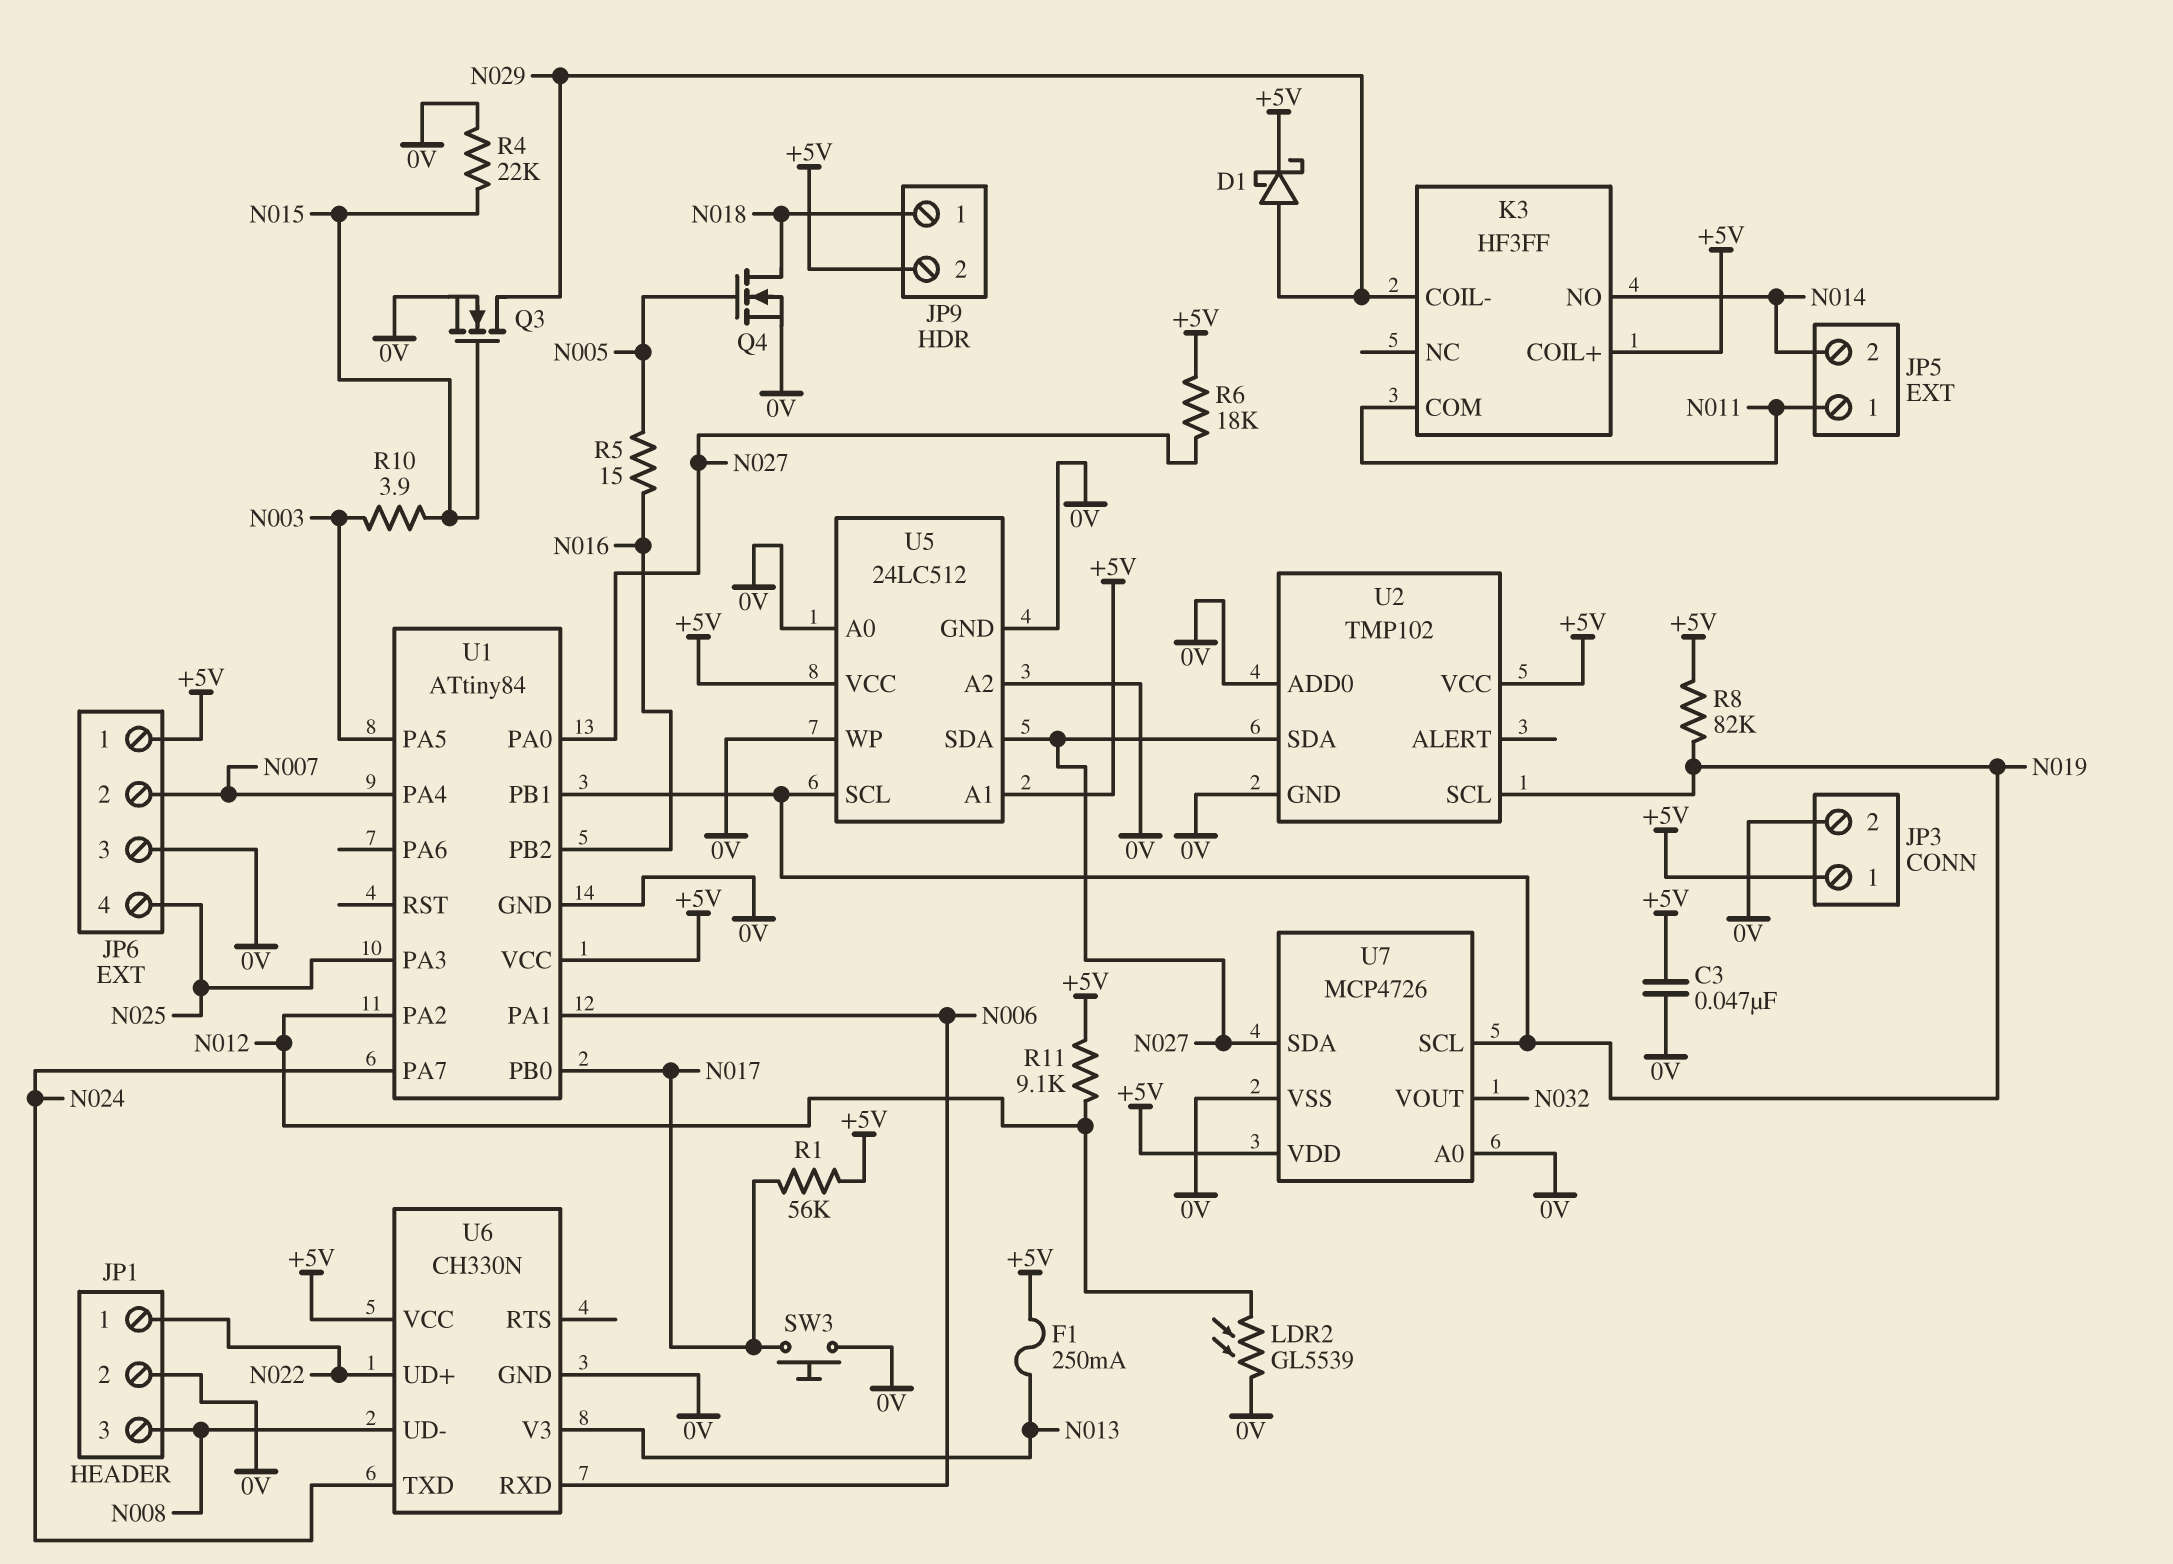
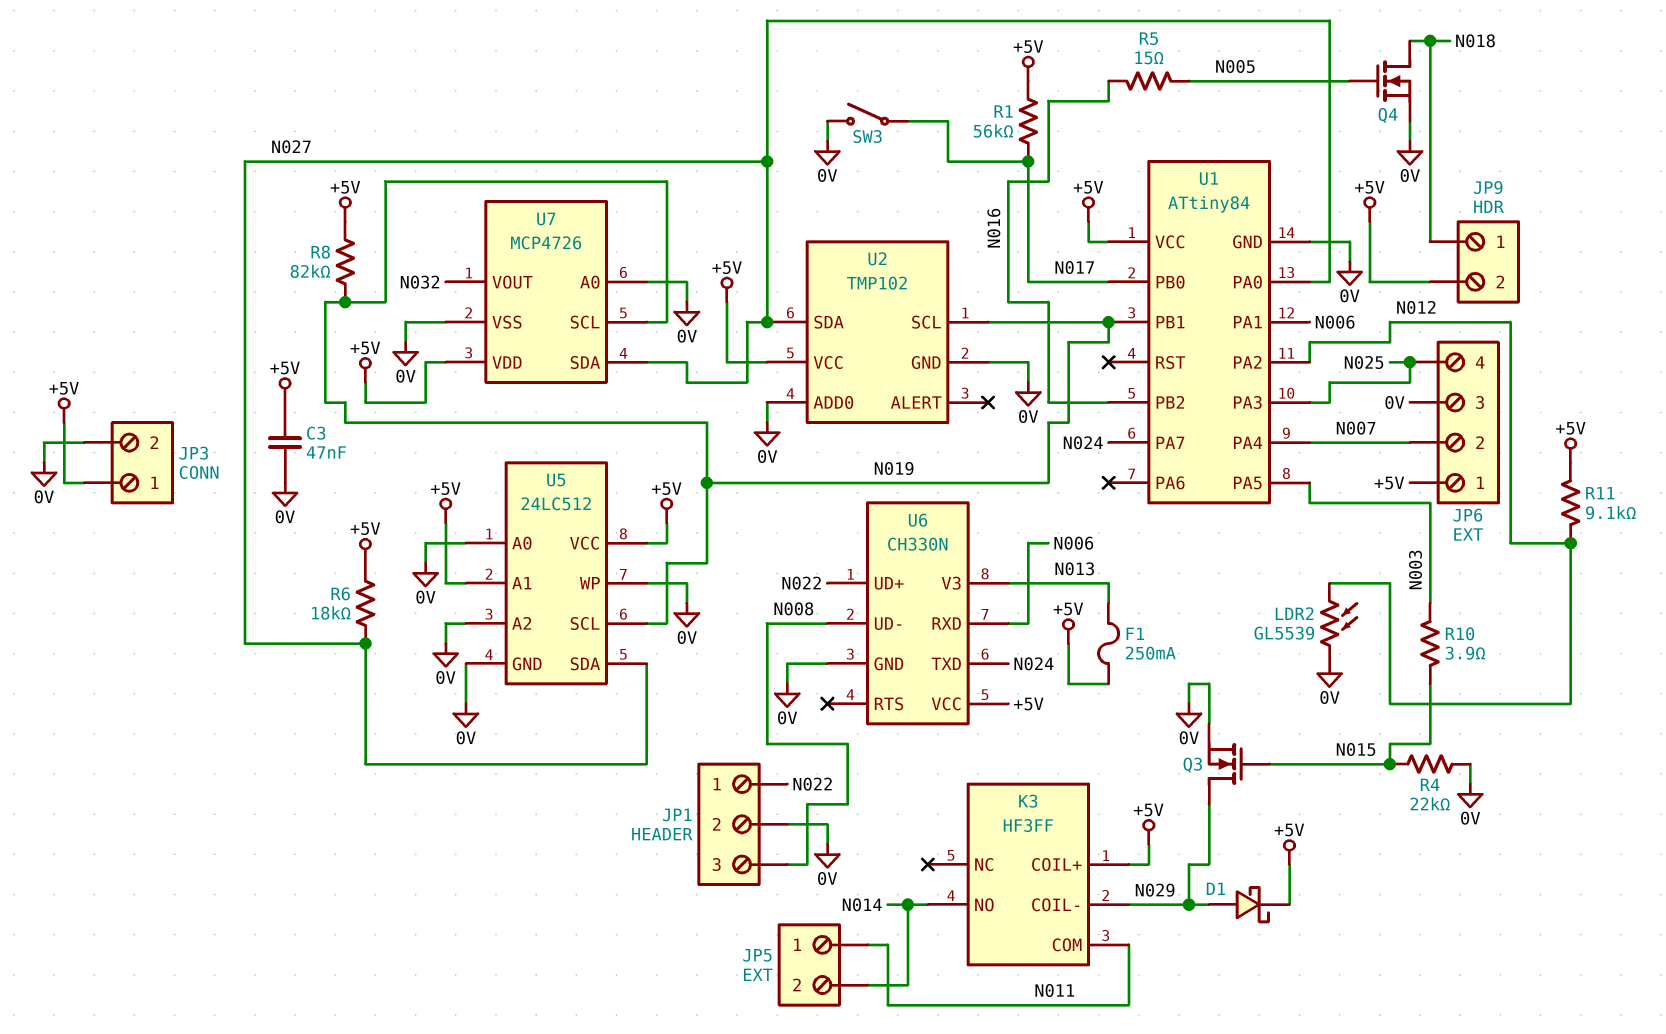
SW3: button (0V, N017) -> switch (0V, N017)

